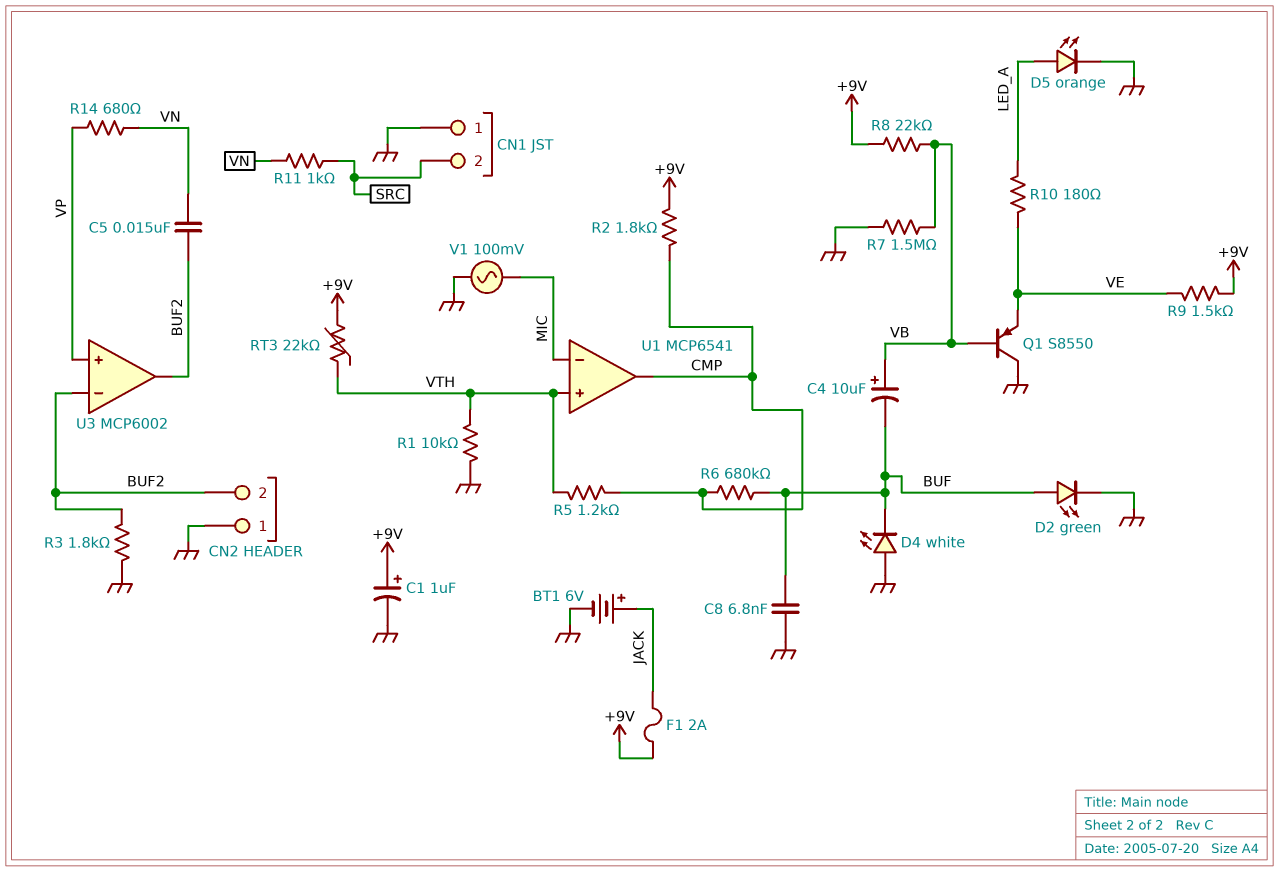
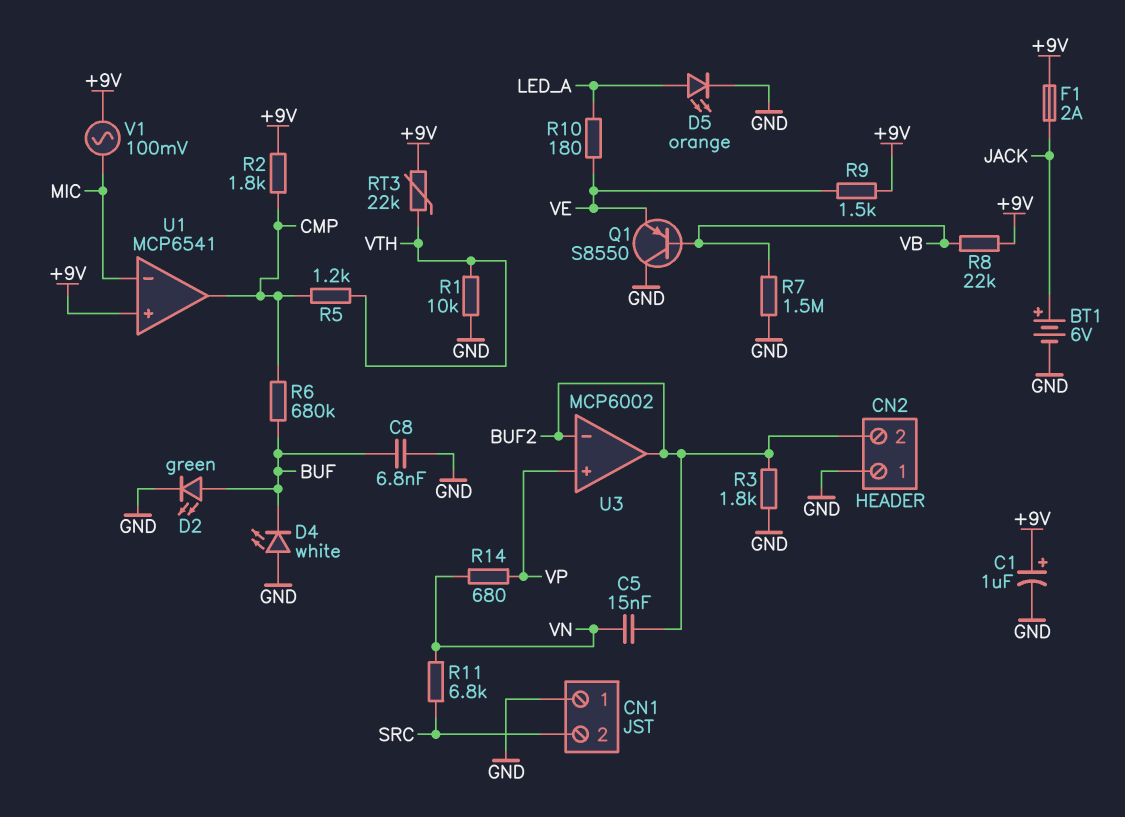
C4: 10uF (plus VB, minus BUF) -> none
R11: 1k (SRC, VN) -> 6.8k (SRC, VN)
U1 pin in+: VTH -> +9V
V1: AC 100mV (GND, MIC) -> AC 100mV (+9V, MIC)

